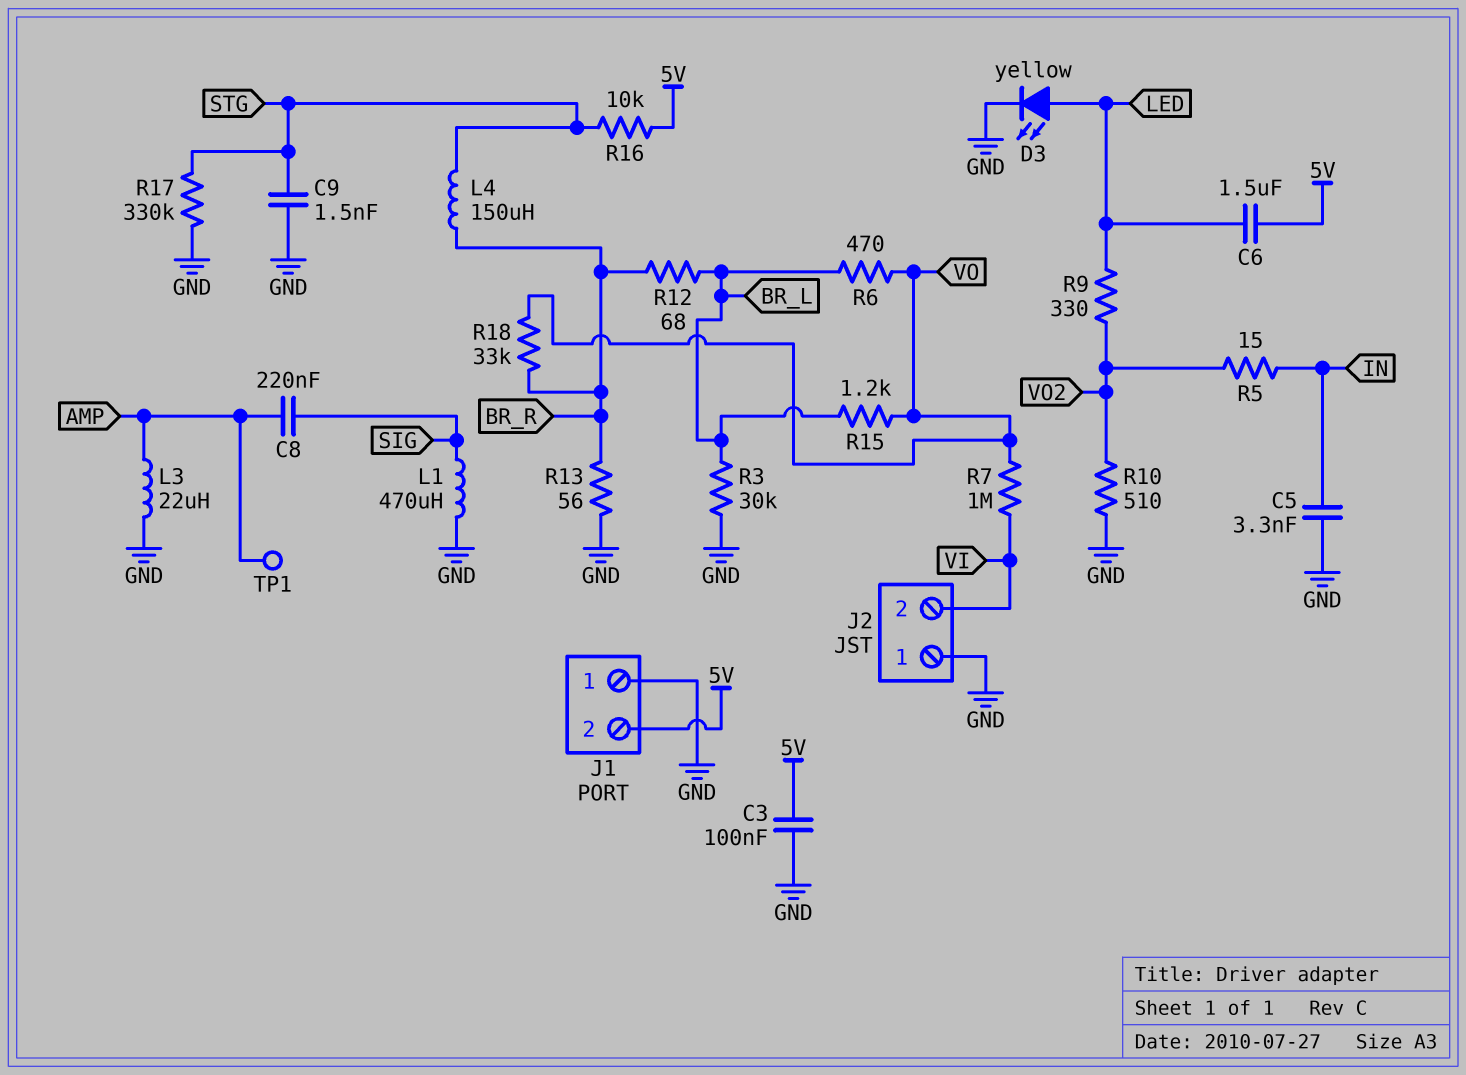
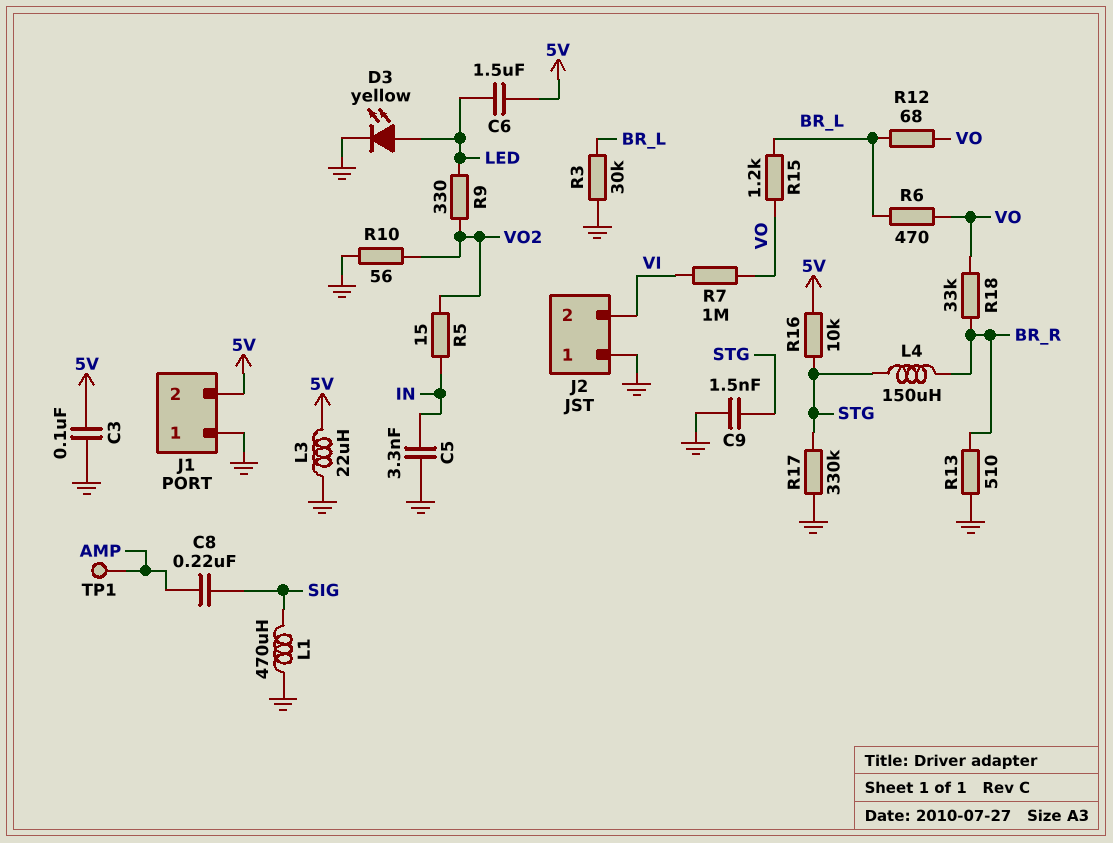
L3: 22uH (AMP, GND) -> 22uH (5V, GND)
R10: 510 (GND, VO2) -> 56 (GND, VO2)
R12: 68 (BR_L, BR_R) -> 68 (BR_L, VO)
R13: 56 (BR_R, GND) -> 510 (BR_R, GND)

